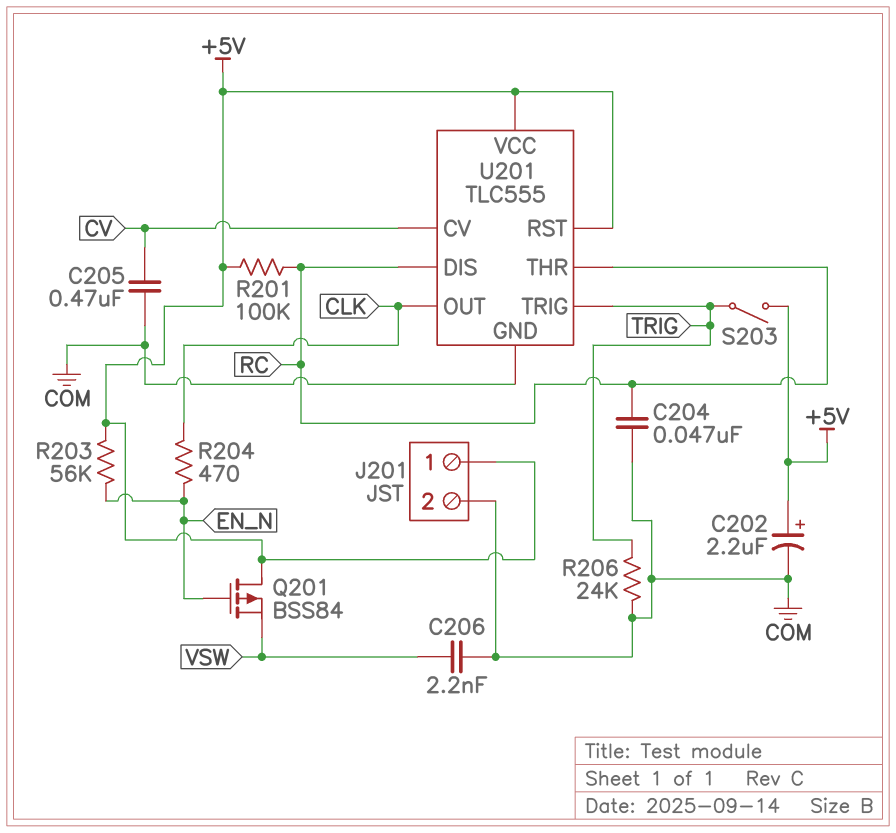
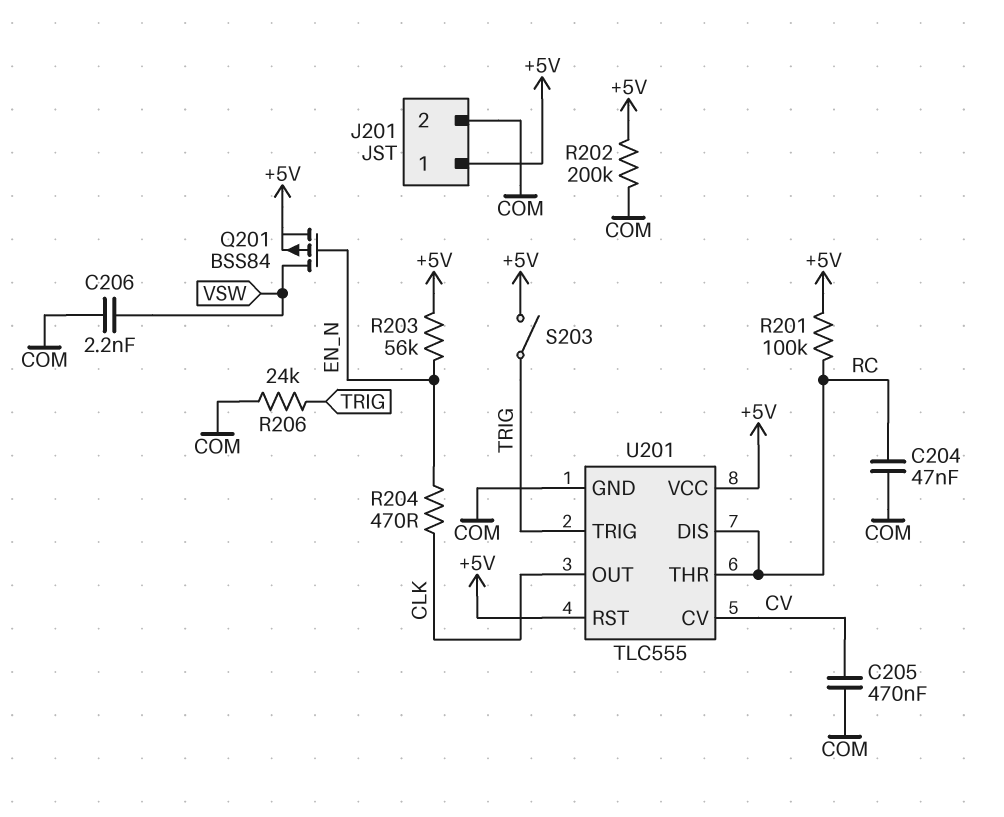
C202: 2.2uF (plus +5V, minus COM) -> none
Q201: PMOS BSS84 (G EN_N, D +5V, S VSW) -> PMOS BSS84 (G EN_N, D VSW, S +5V)
R202: none -> 200k (+5V, COM)

